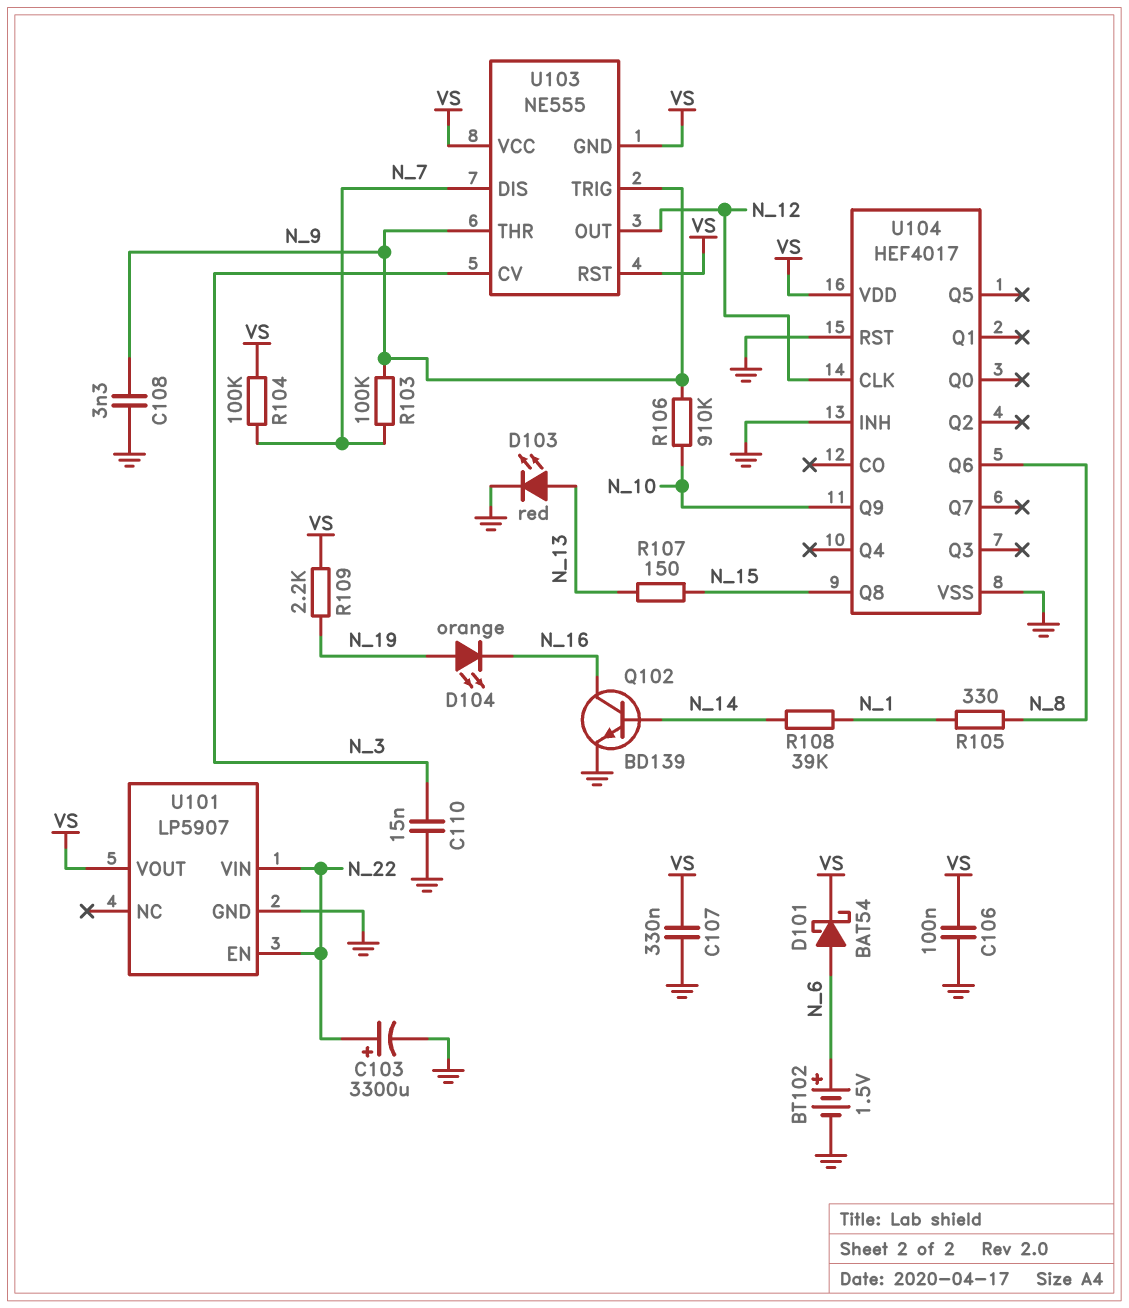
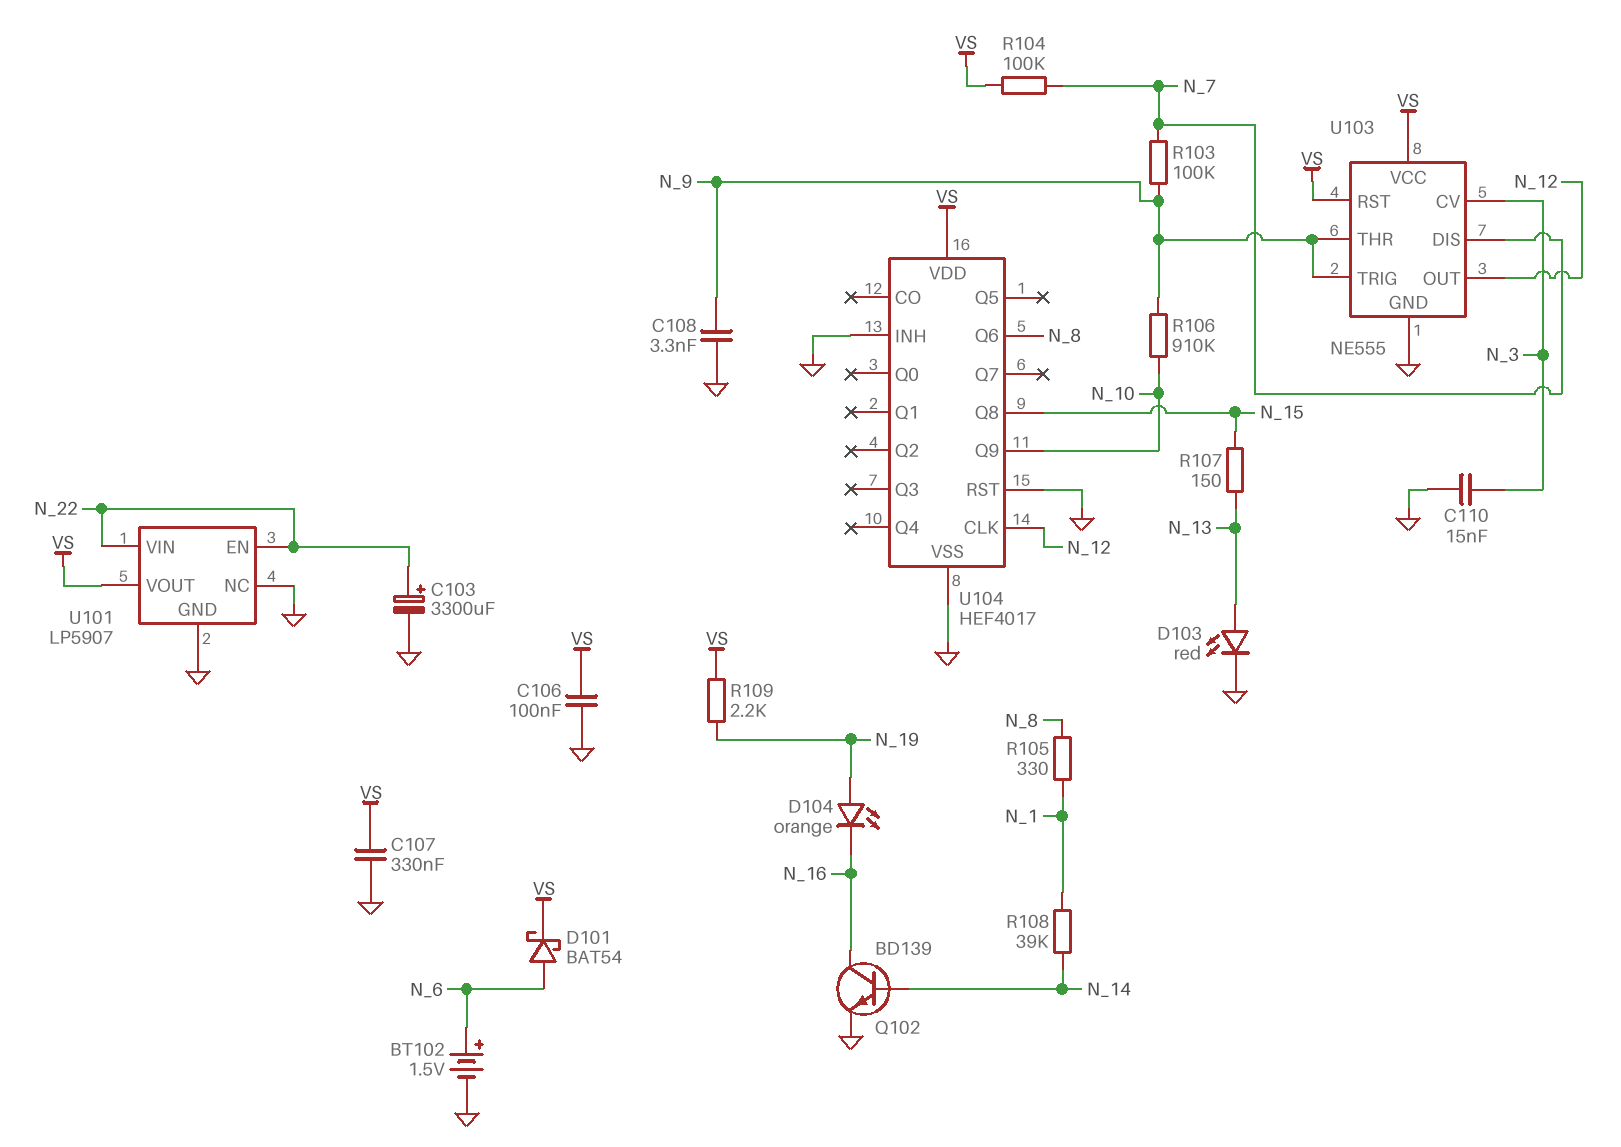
U101 pin NC: none -> GND
U103 pin GND: VS -> GND

